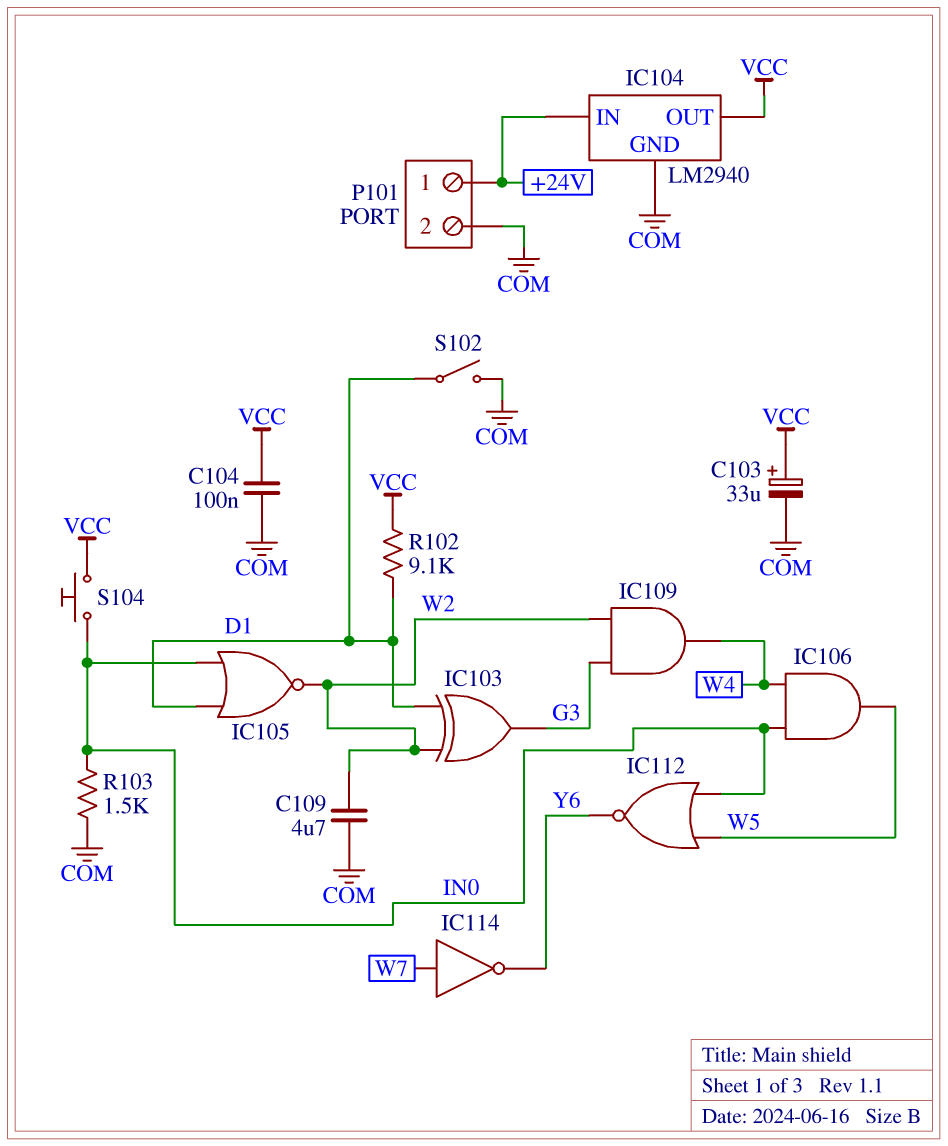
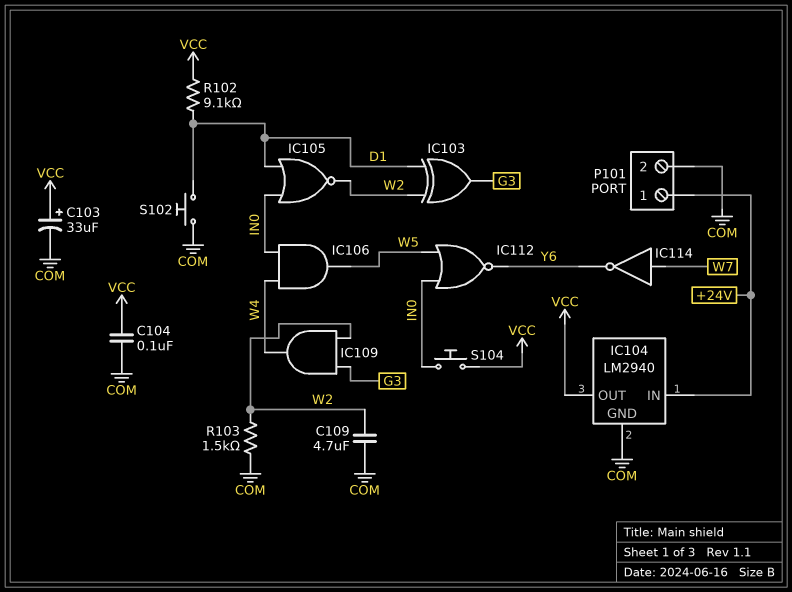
R103: 1.5k (COM, IN0) -> 1.5k (COM, W2)
S102: switch (COM, D1) -> button (COM, D1)

